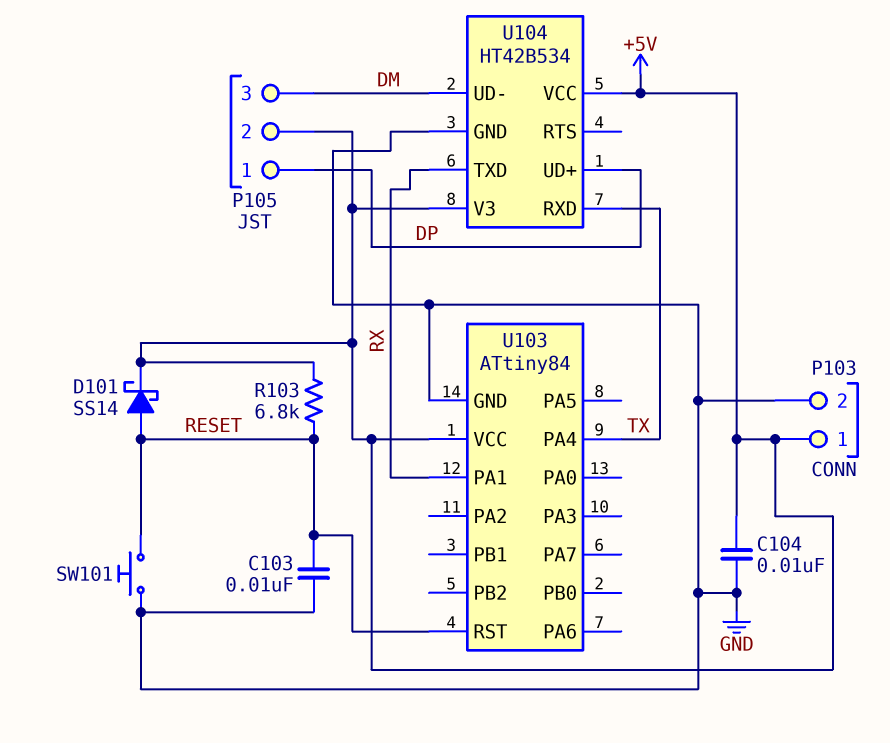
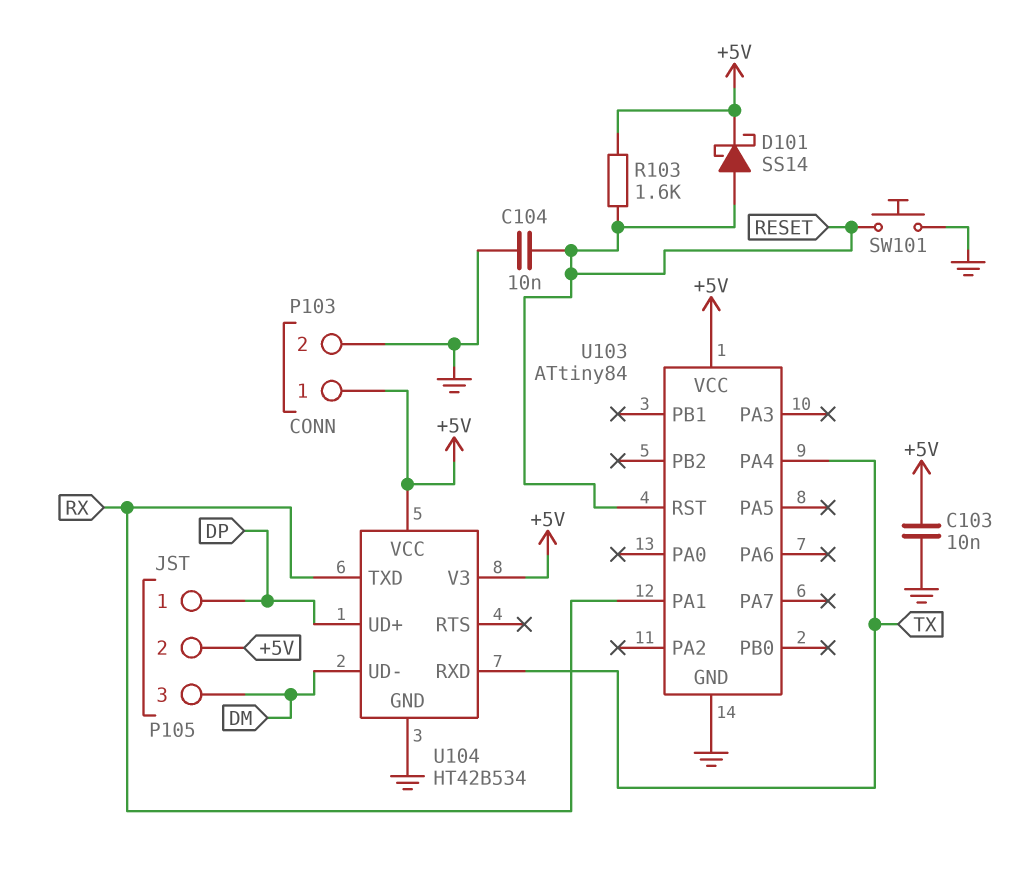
C103: 10nF (GND, RESET) -> 10nF (+5V, GND)
C104: 10nF (+5V, GND) -> 10nF (GND, RESET)
R103: 6.8k (+5V, RESET) -> 1.6k (+5V, RESET)

